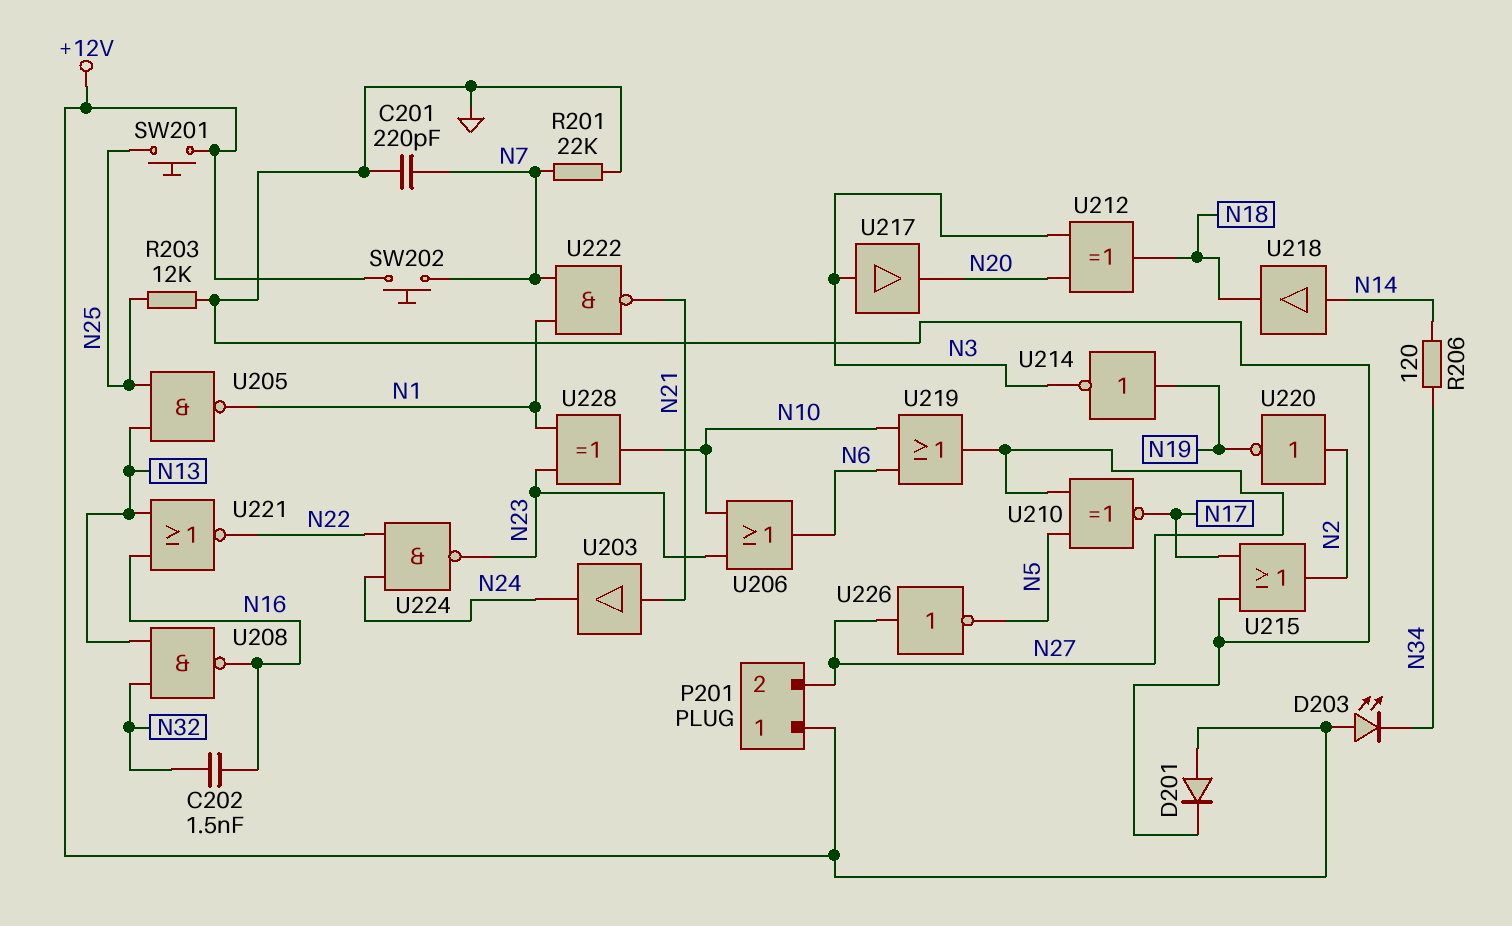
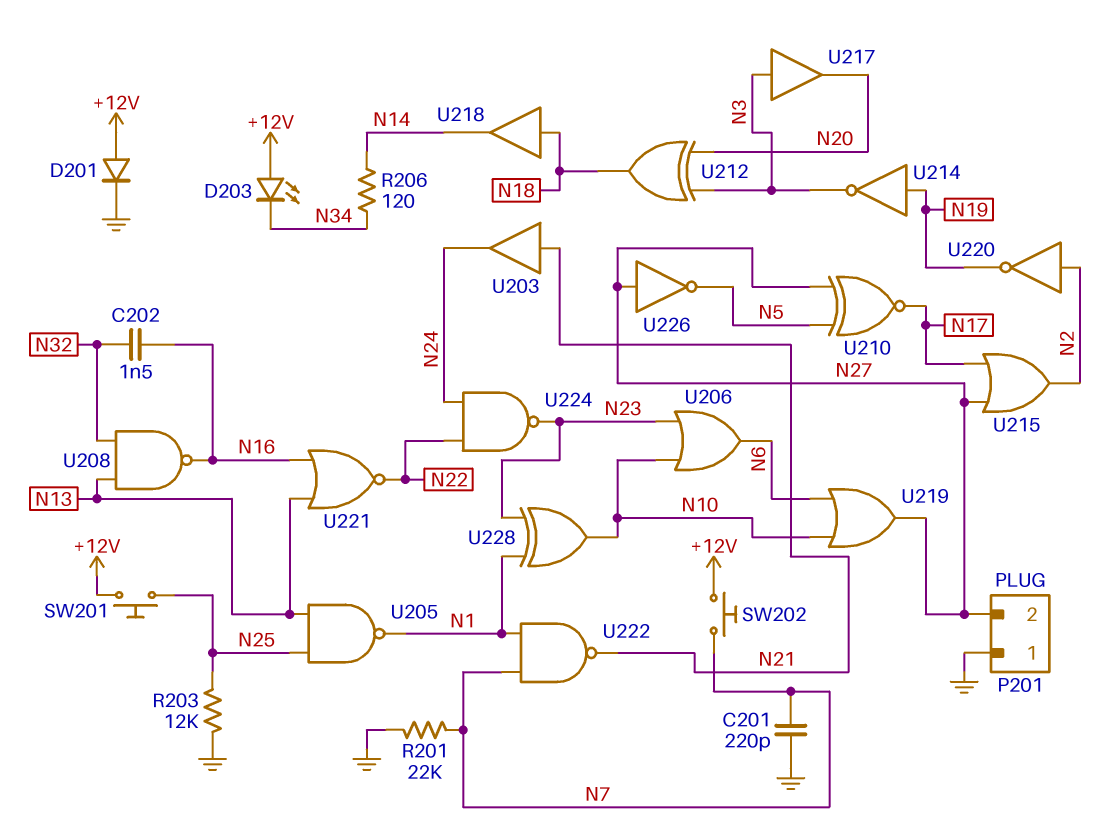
P201 pin 1: +12V -> GND
U215: OR (in GND, in N17, out N2) -> OR (in N17, in N27, out N2)
U218: buffer (in N14, out N18) -> buffer (in N18, out N14)

